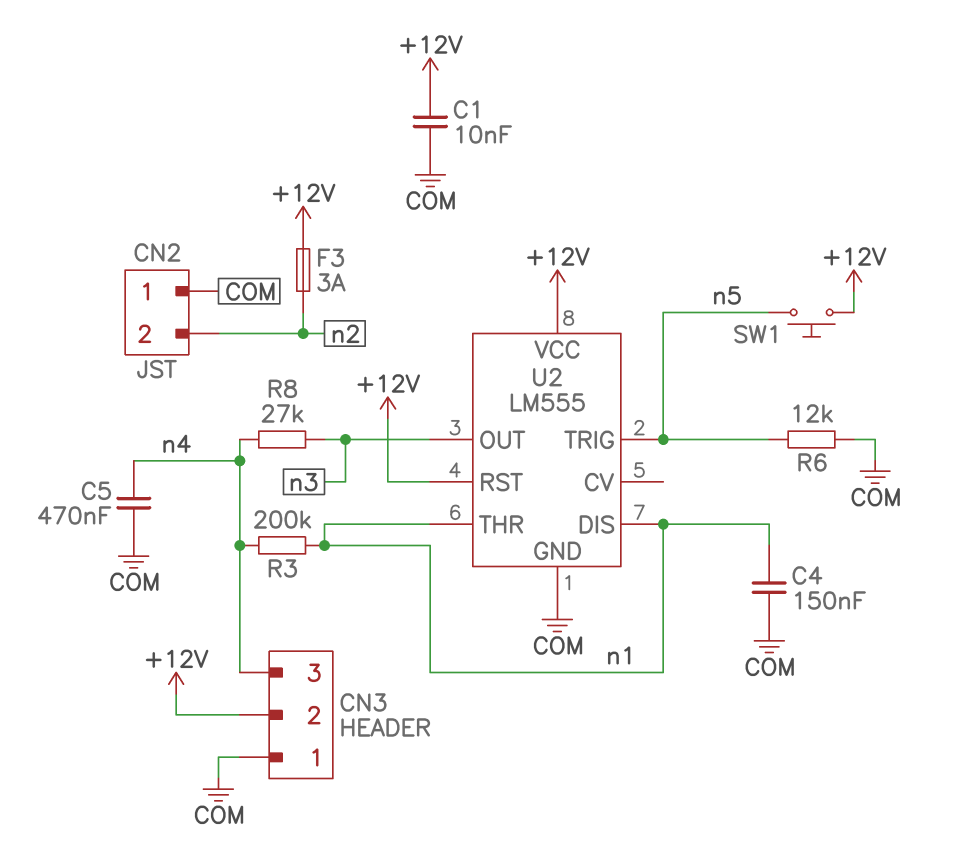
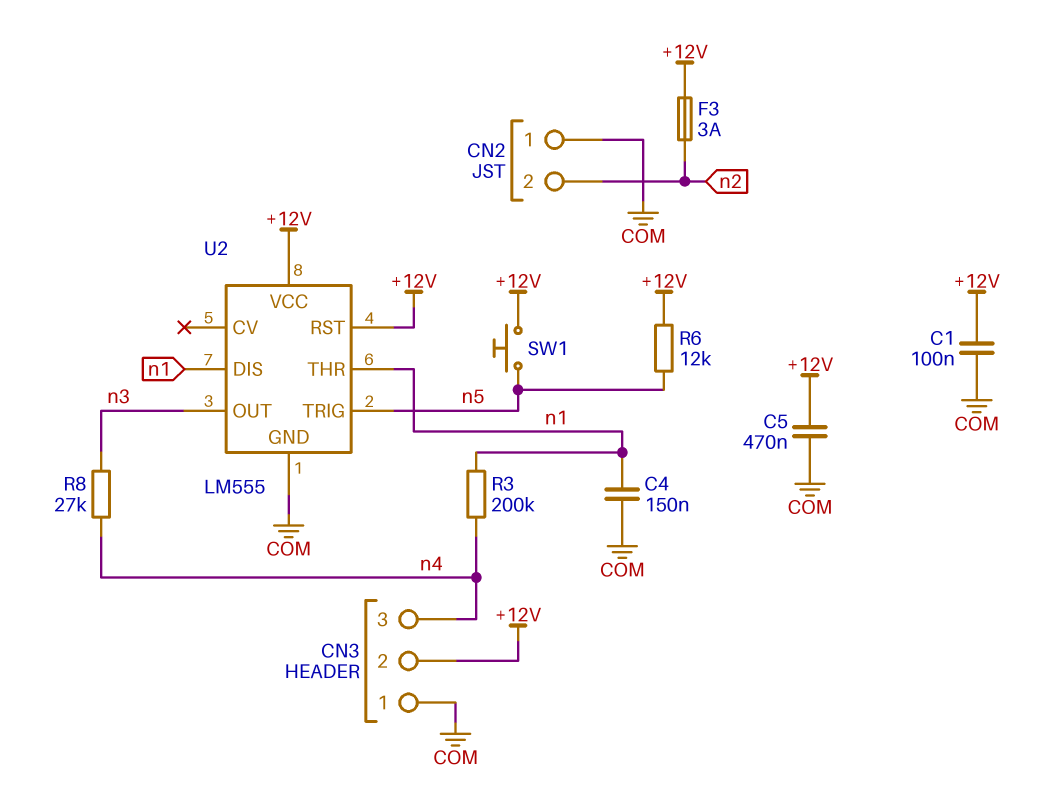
C1: 10nF (+12V, COM) -> 100nF (+12V, COM)
C5: 470nF (COM, n4) -> 470nF (+12V, COM)
R6: 12k (COM, n5) -> 12k (+12V, n5)

